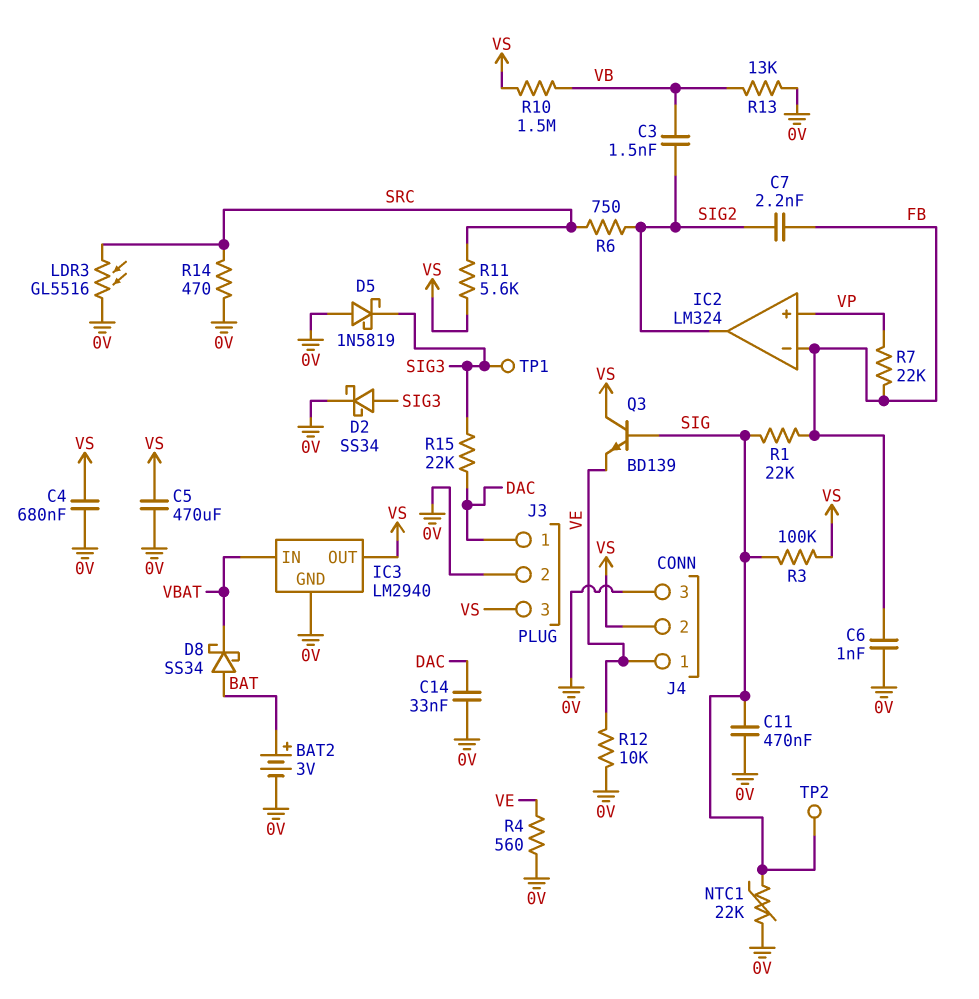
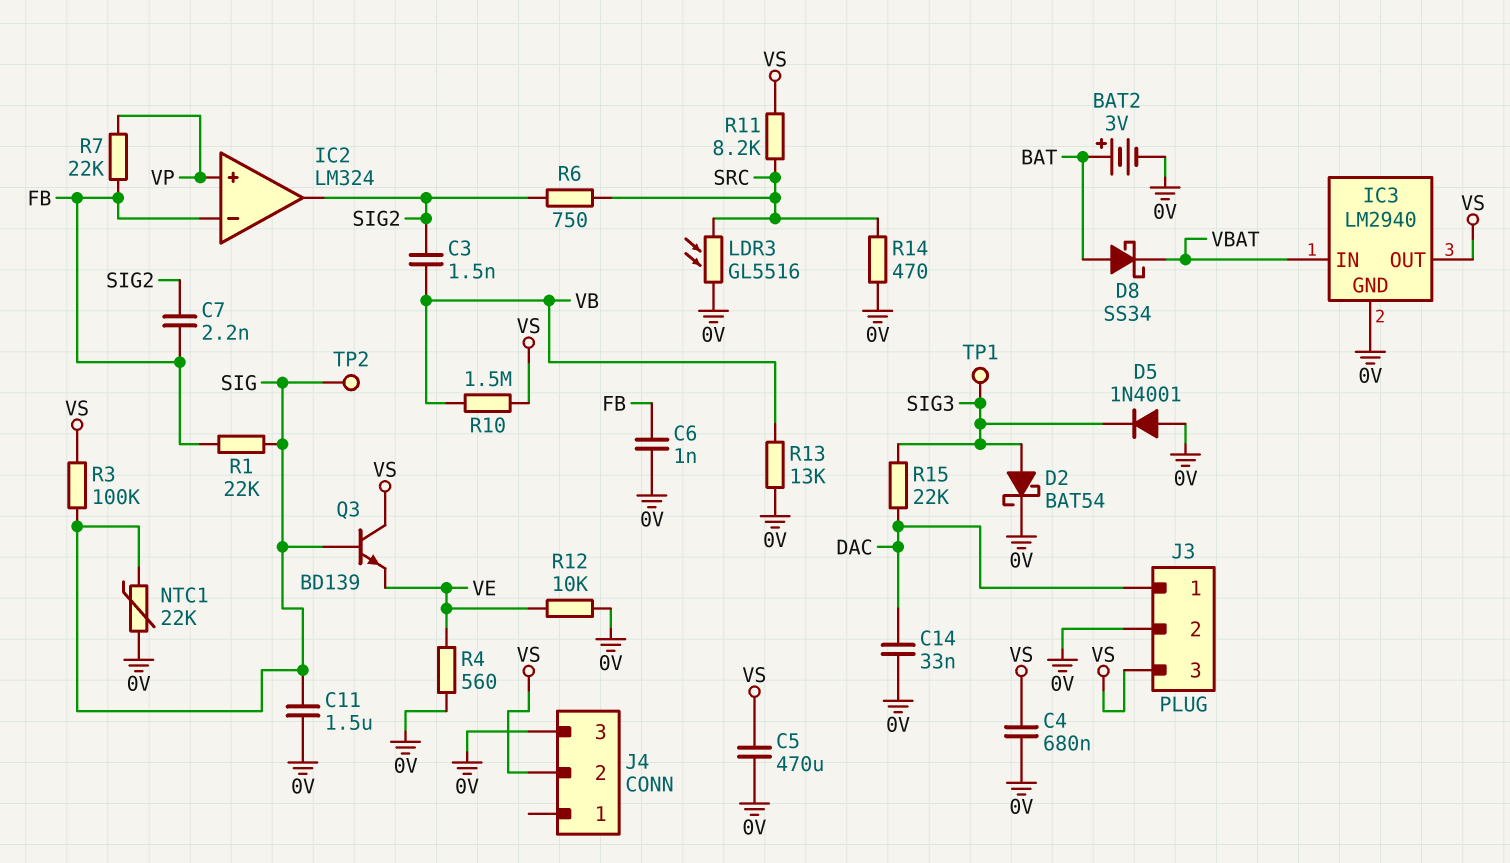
C11: 470nF (0V, SIG) -> 1.5uF (0V, SIG)
D2: schottky SS34 (A SIG3, K 0V) -> schottky BAT54 (A SIG3, K 0V)
D5: schottky 1N5819 (A 0V, K SIG3) -> diode 1N4001 (A 0V, K SIG3)
J4 pin 1: VE -> none
R11: 5.6k (SRC, VS) -> 8.2k (SRC, VS)

